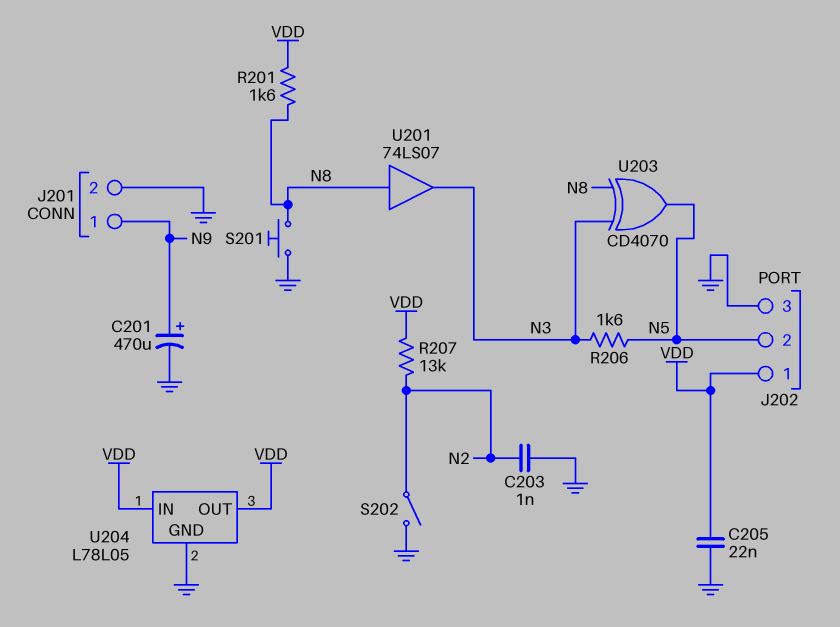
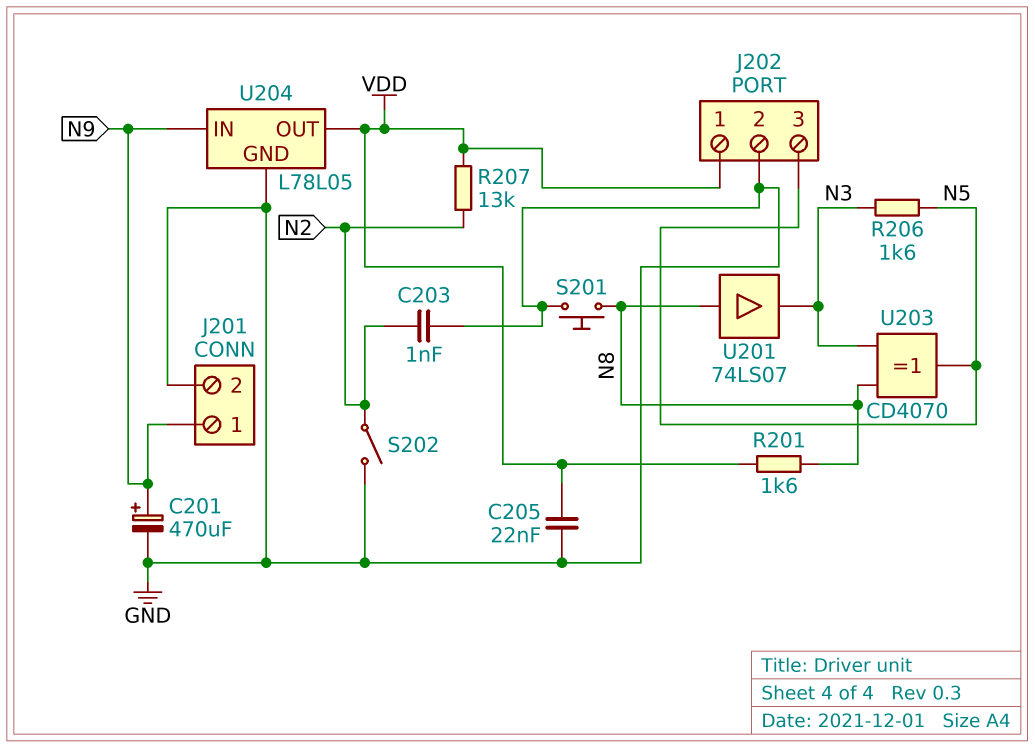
J202 pin 2: N5 -> GND
J202 pin 3: GND -> N5
U204 pin IN: VDD -> N9

